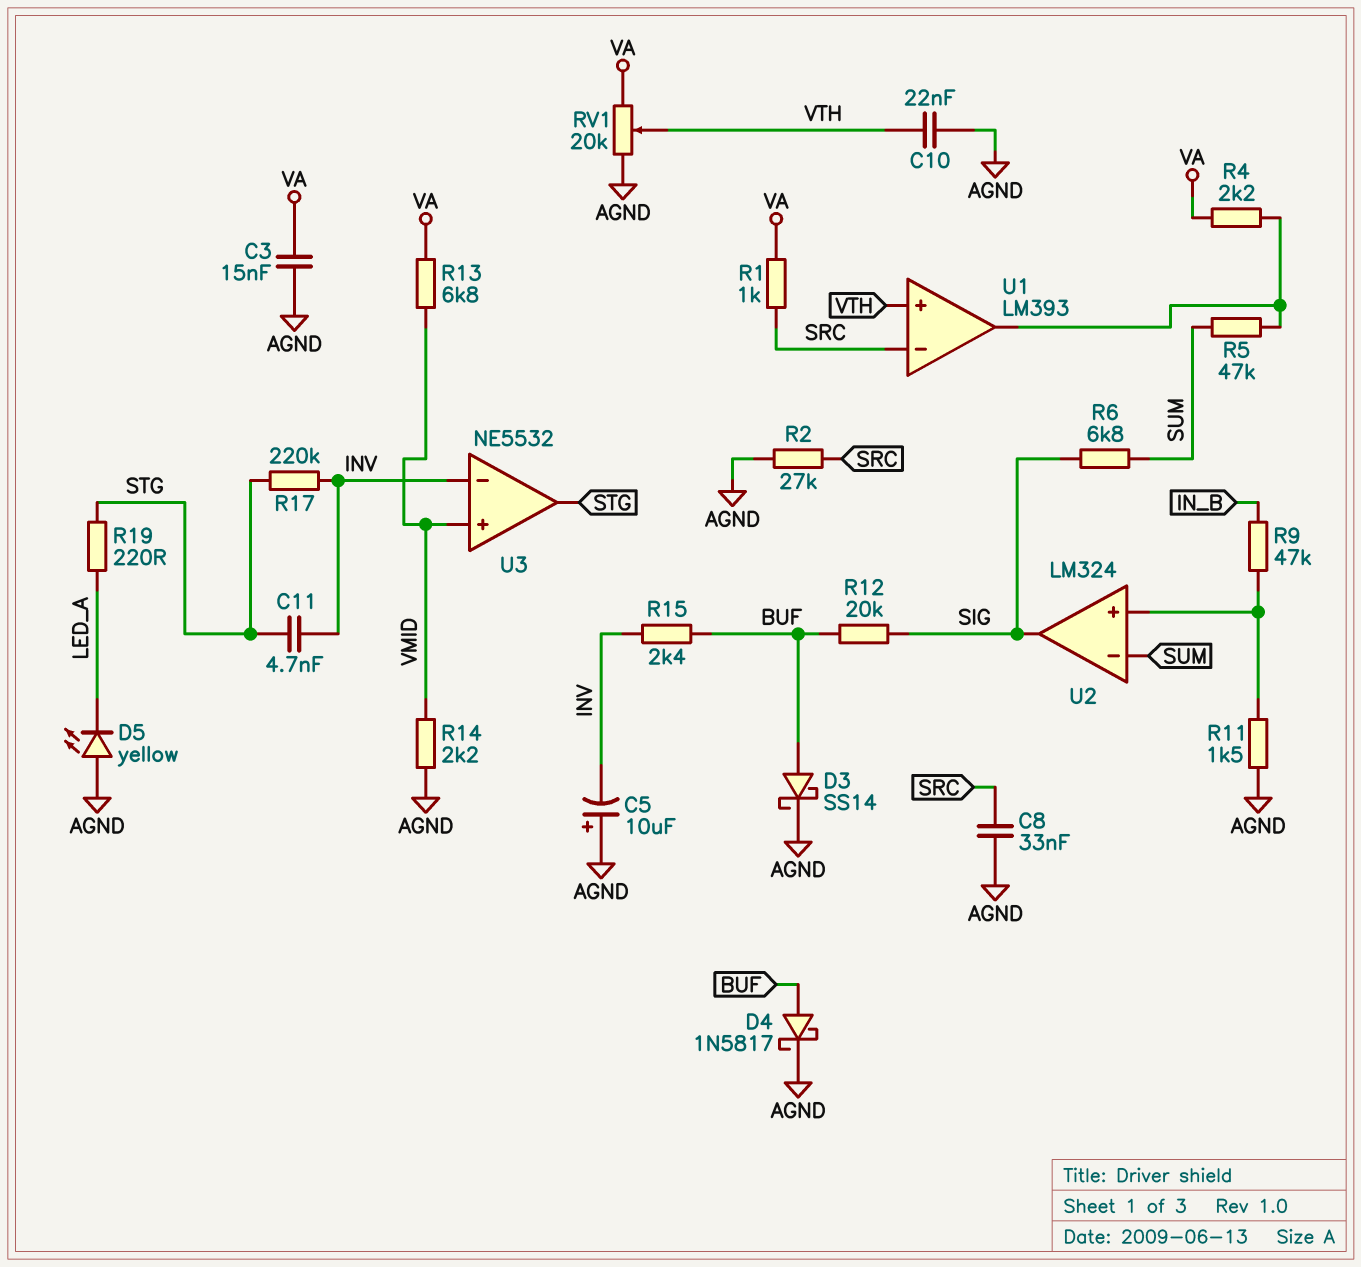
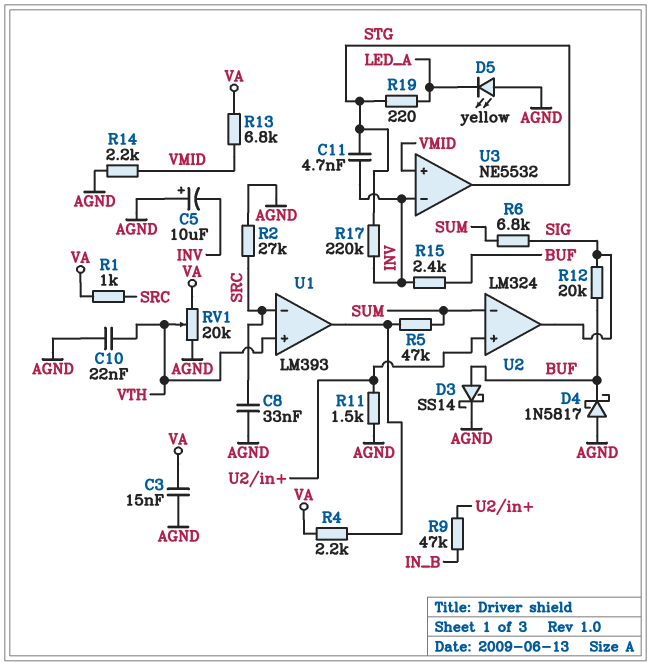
D4: schottky 1N5817 (A BUF, K AGND) -> schottky 1N5817 (A AGND, K BUF)

